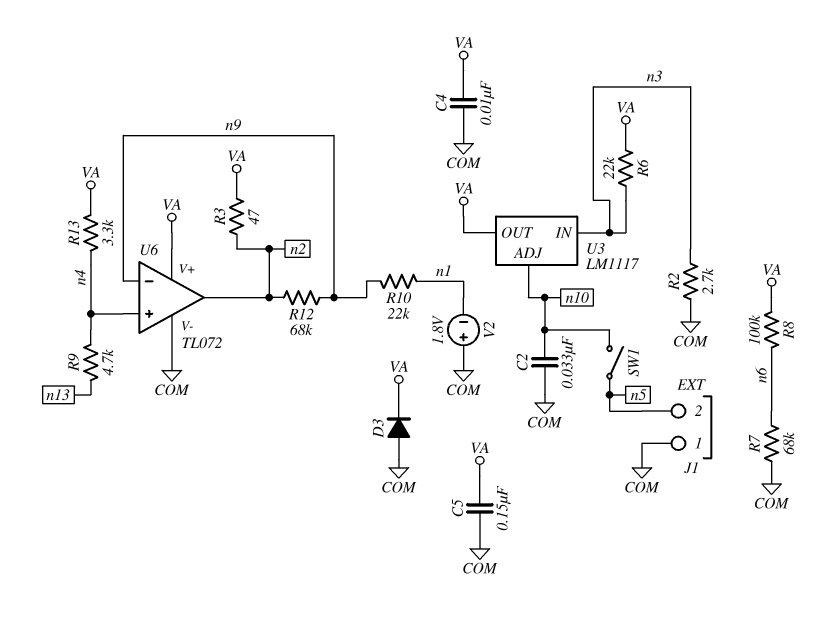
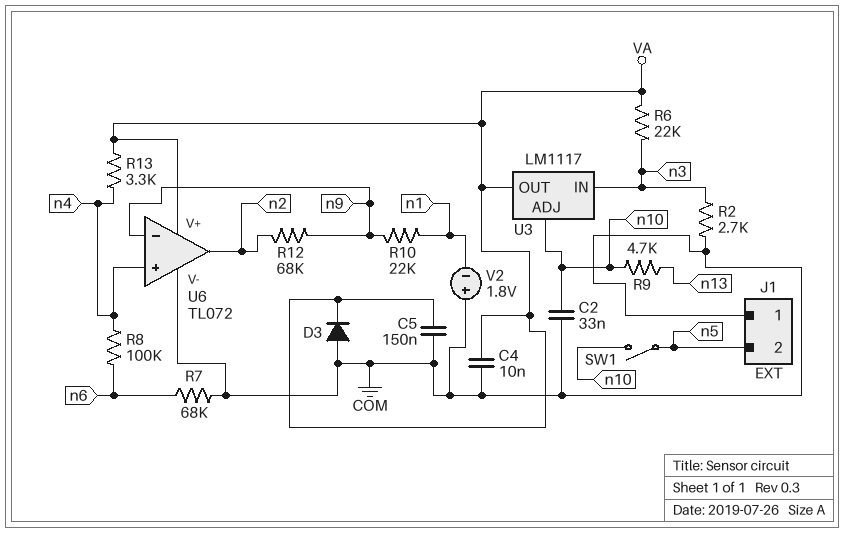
R3: 47 (VA, n2) -> none
R8: 100k (VA, n6) -> 100k (n4, n6)
R9: 4.7k (n4, n13) -> 4.7k (n10, n13)

